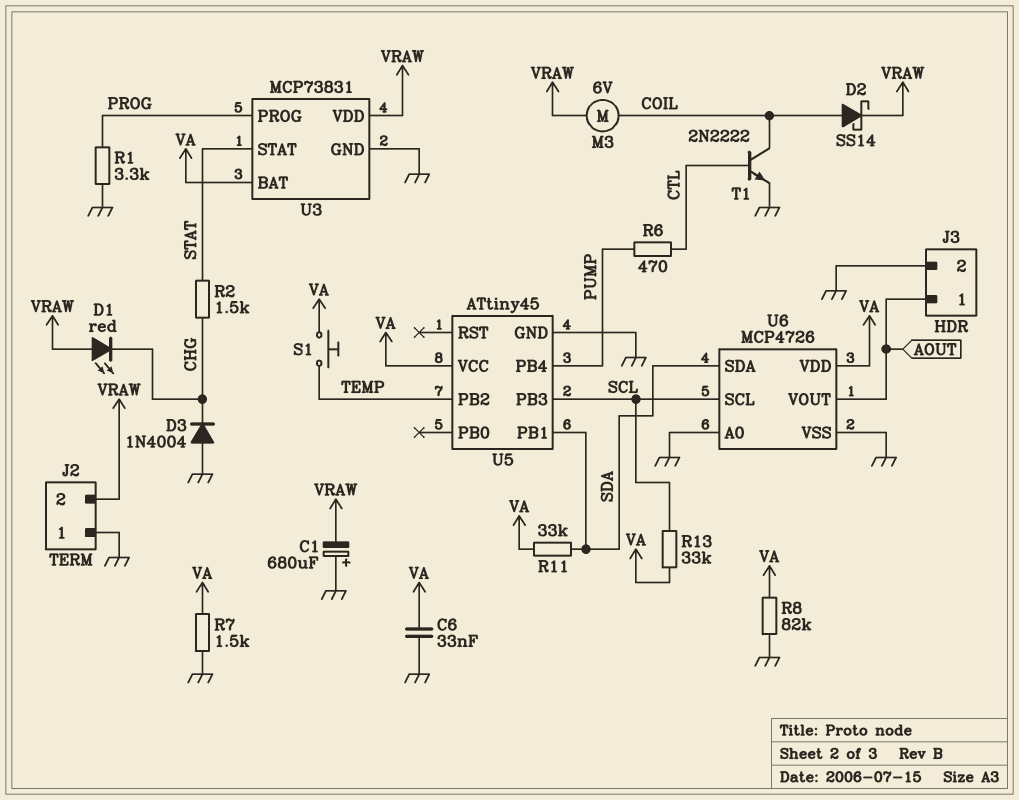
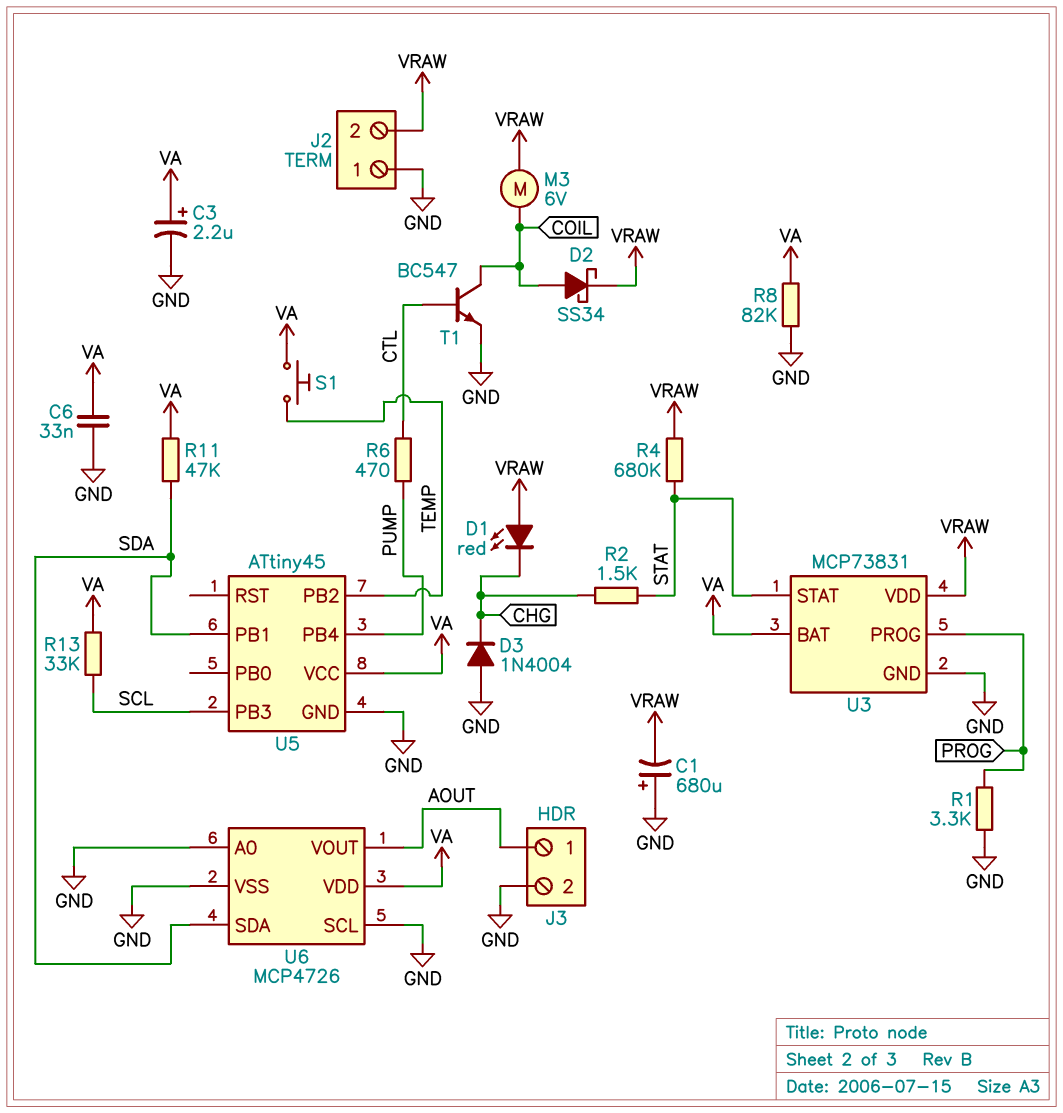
C3: none -> 2.2uF (plus VA, minus GND)
D2: schottky SS14 (A COIL, K VRAW) -> schottky SS34 (A COIL, K VRAW)
R4: none -> 680k (STAT, VRAW)
R7: 1.5k (GND, VA) -> none
R11: 33k (SDA, VA) -> 47k (SDA, VA)
T1: NPN 2N2222 (B CTL, C COIL, E GND) -> NPN BC547 (B CTL, C COIL, E GND)
U6 pin SCL: SCL -> GND

